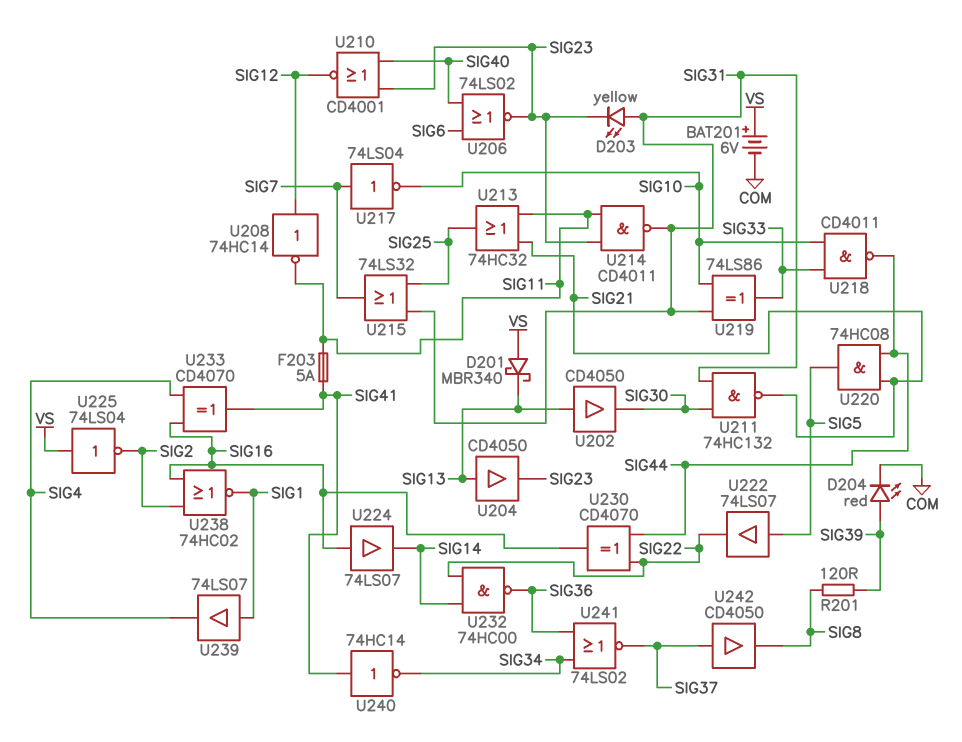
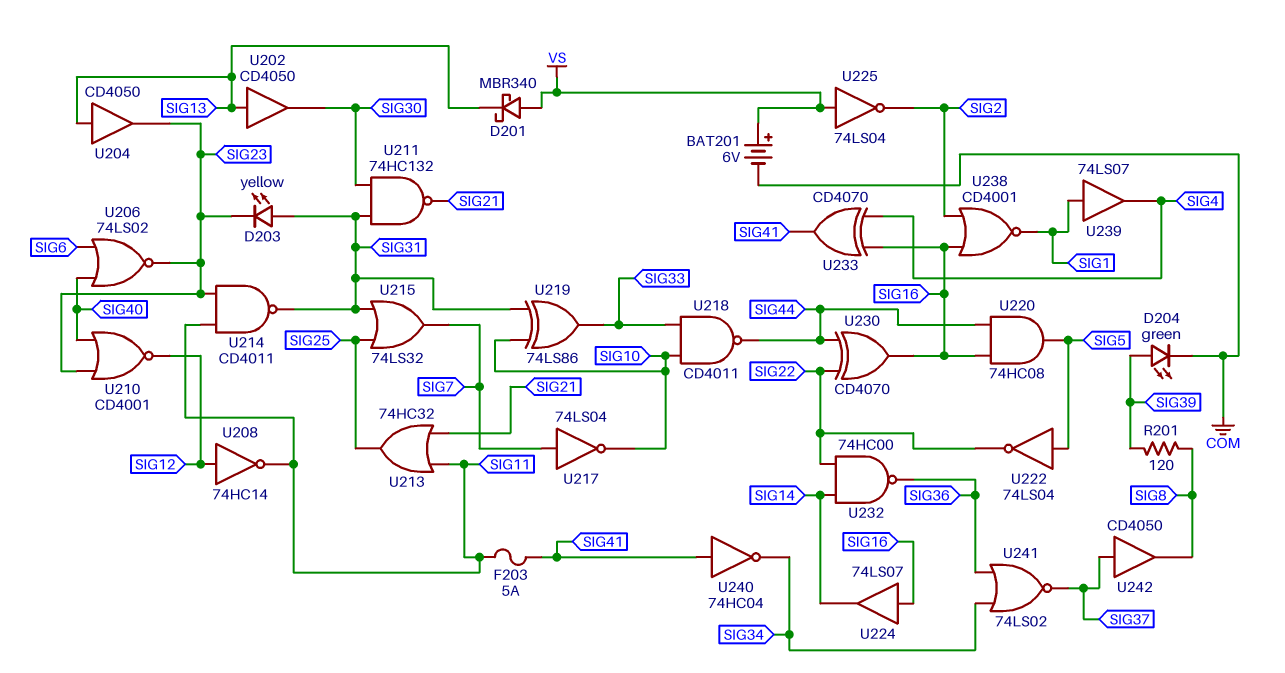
D204: LED red (A SIG39, K COM) -> LED green (A SIG39, K COM)
U220: AND 74HC08 (in SIG21, in SIG44, out SIG5) -> AND 74HC08 (in SIG16, in SIG44, out SIG5)
U222: buffer 74LS07 (in SIG5, out SIG22) -> NOT 74LS04 (in SIG5, out SIG22)
U238: NOR 74HC02 (in SIG2, in SIG16, out SIG1) -> NOR CD4001 (in SIG2, in SIG16, out SIG1)
U240: NOT 74HC14 (in SIG41, out SIG34) -> NOT 74HC04 (in SIG41, out SIG34)

